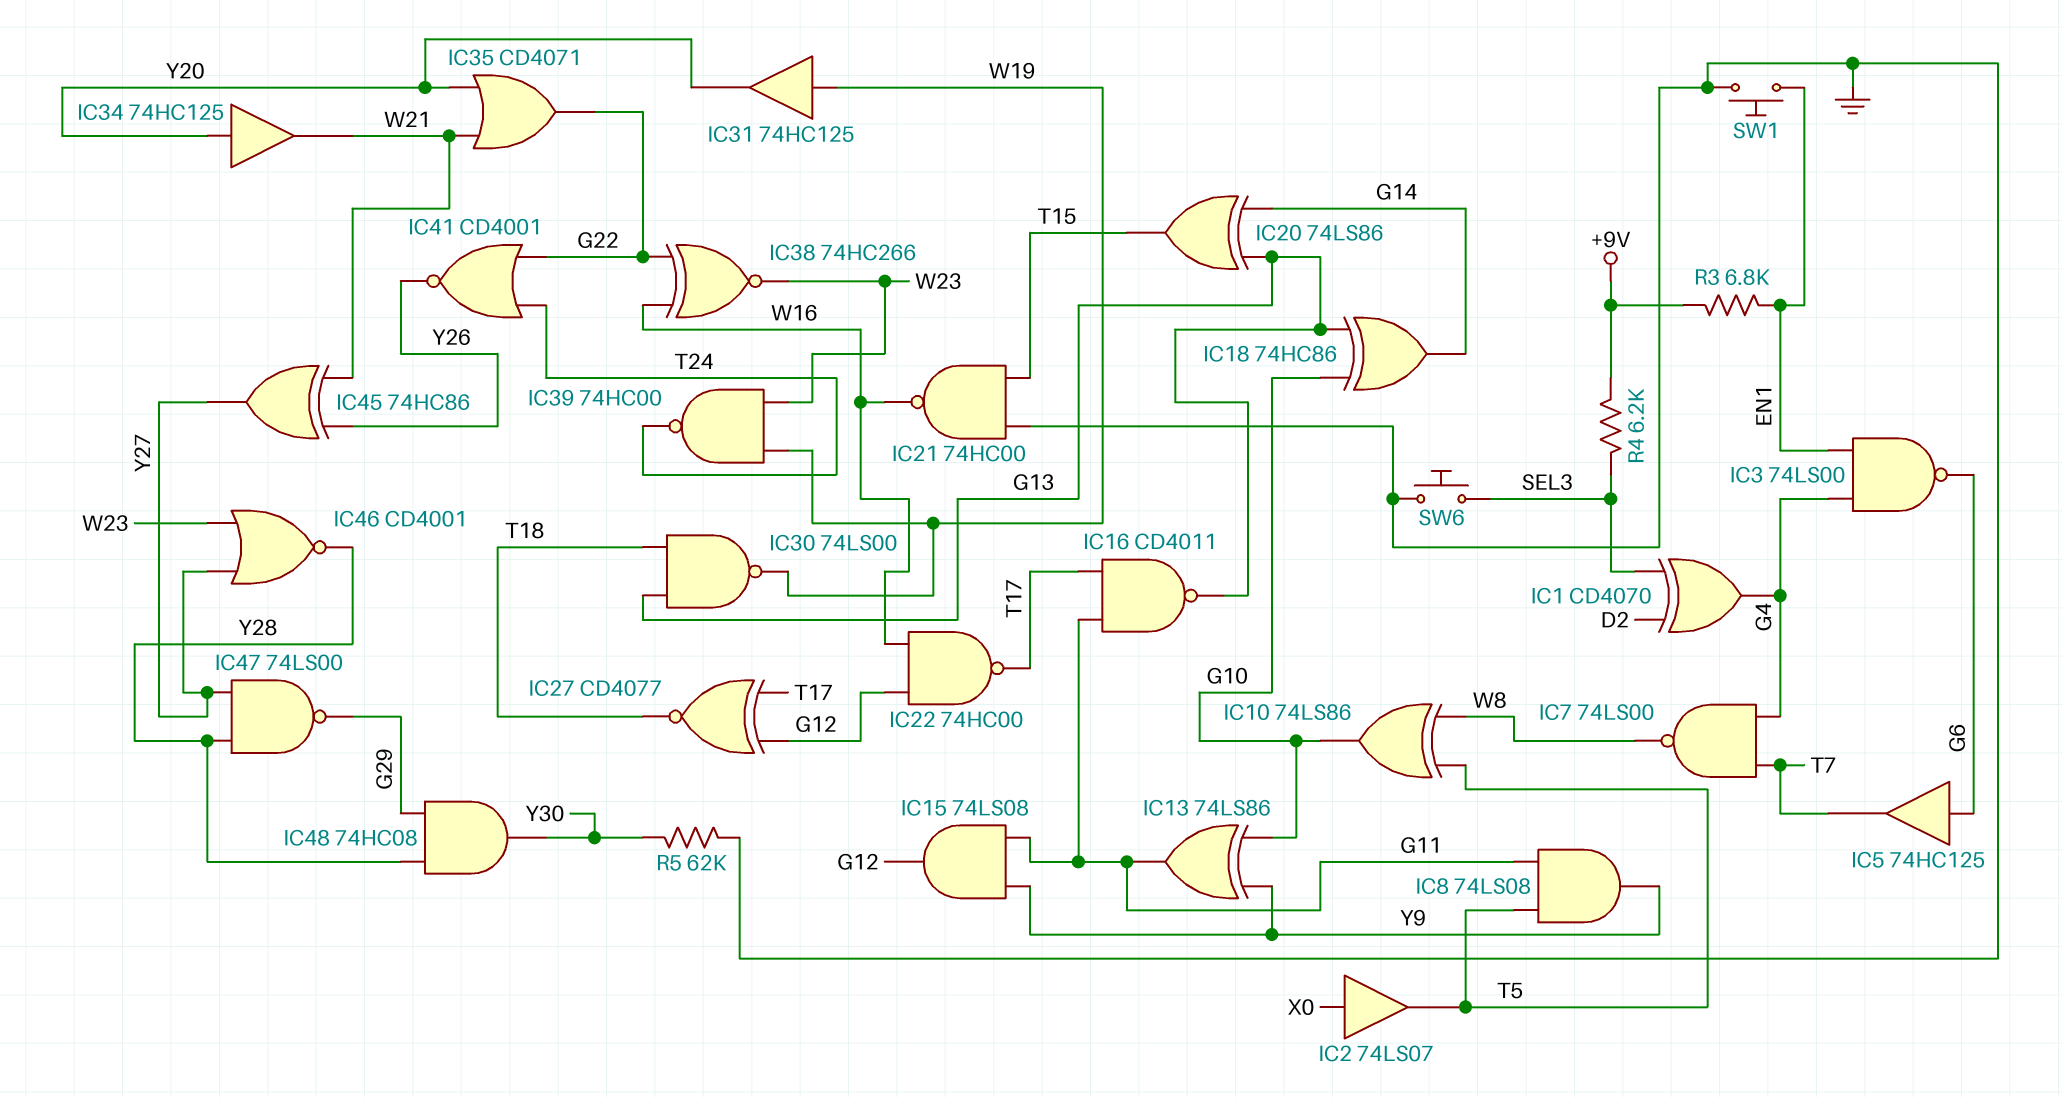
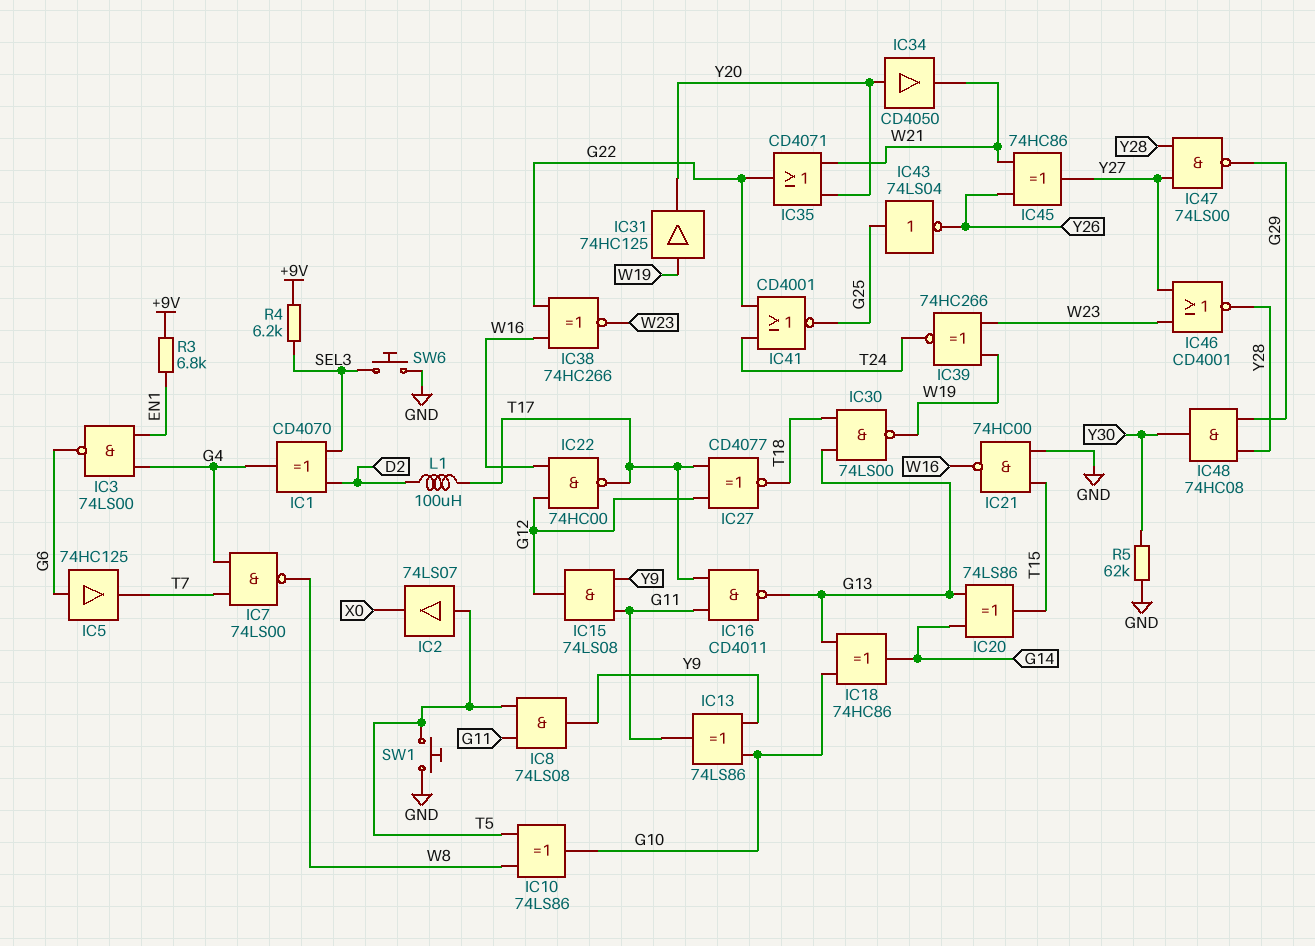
IC2: buffer 74LS07 (in X0, out T5) -> buffer 74LS07 (in T5, out X0)
IC34: buffer 74HC125 (in Y20, out W21) -> buffer CD4050 (in Y20, out W21)
IC39: NAND 74HC00 (in W19, in W23, out T24) -> XNOR 74HC266 (in W19, in W23, out T24)
IC41: NOR CD4001 (in G22, in T24, out Y26) -> NOR CD4001 (in G22, in T24, out G25)
IC43: none -> NOT 74LS04 (in G25, out Y26)
L1: none -> 100uH (D2, T17)
SW1: button (EN1, GND) -> button (GND, T5)

